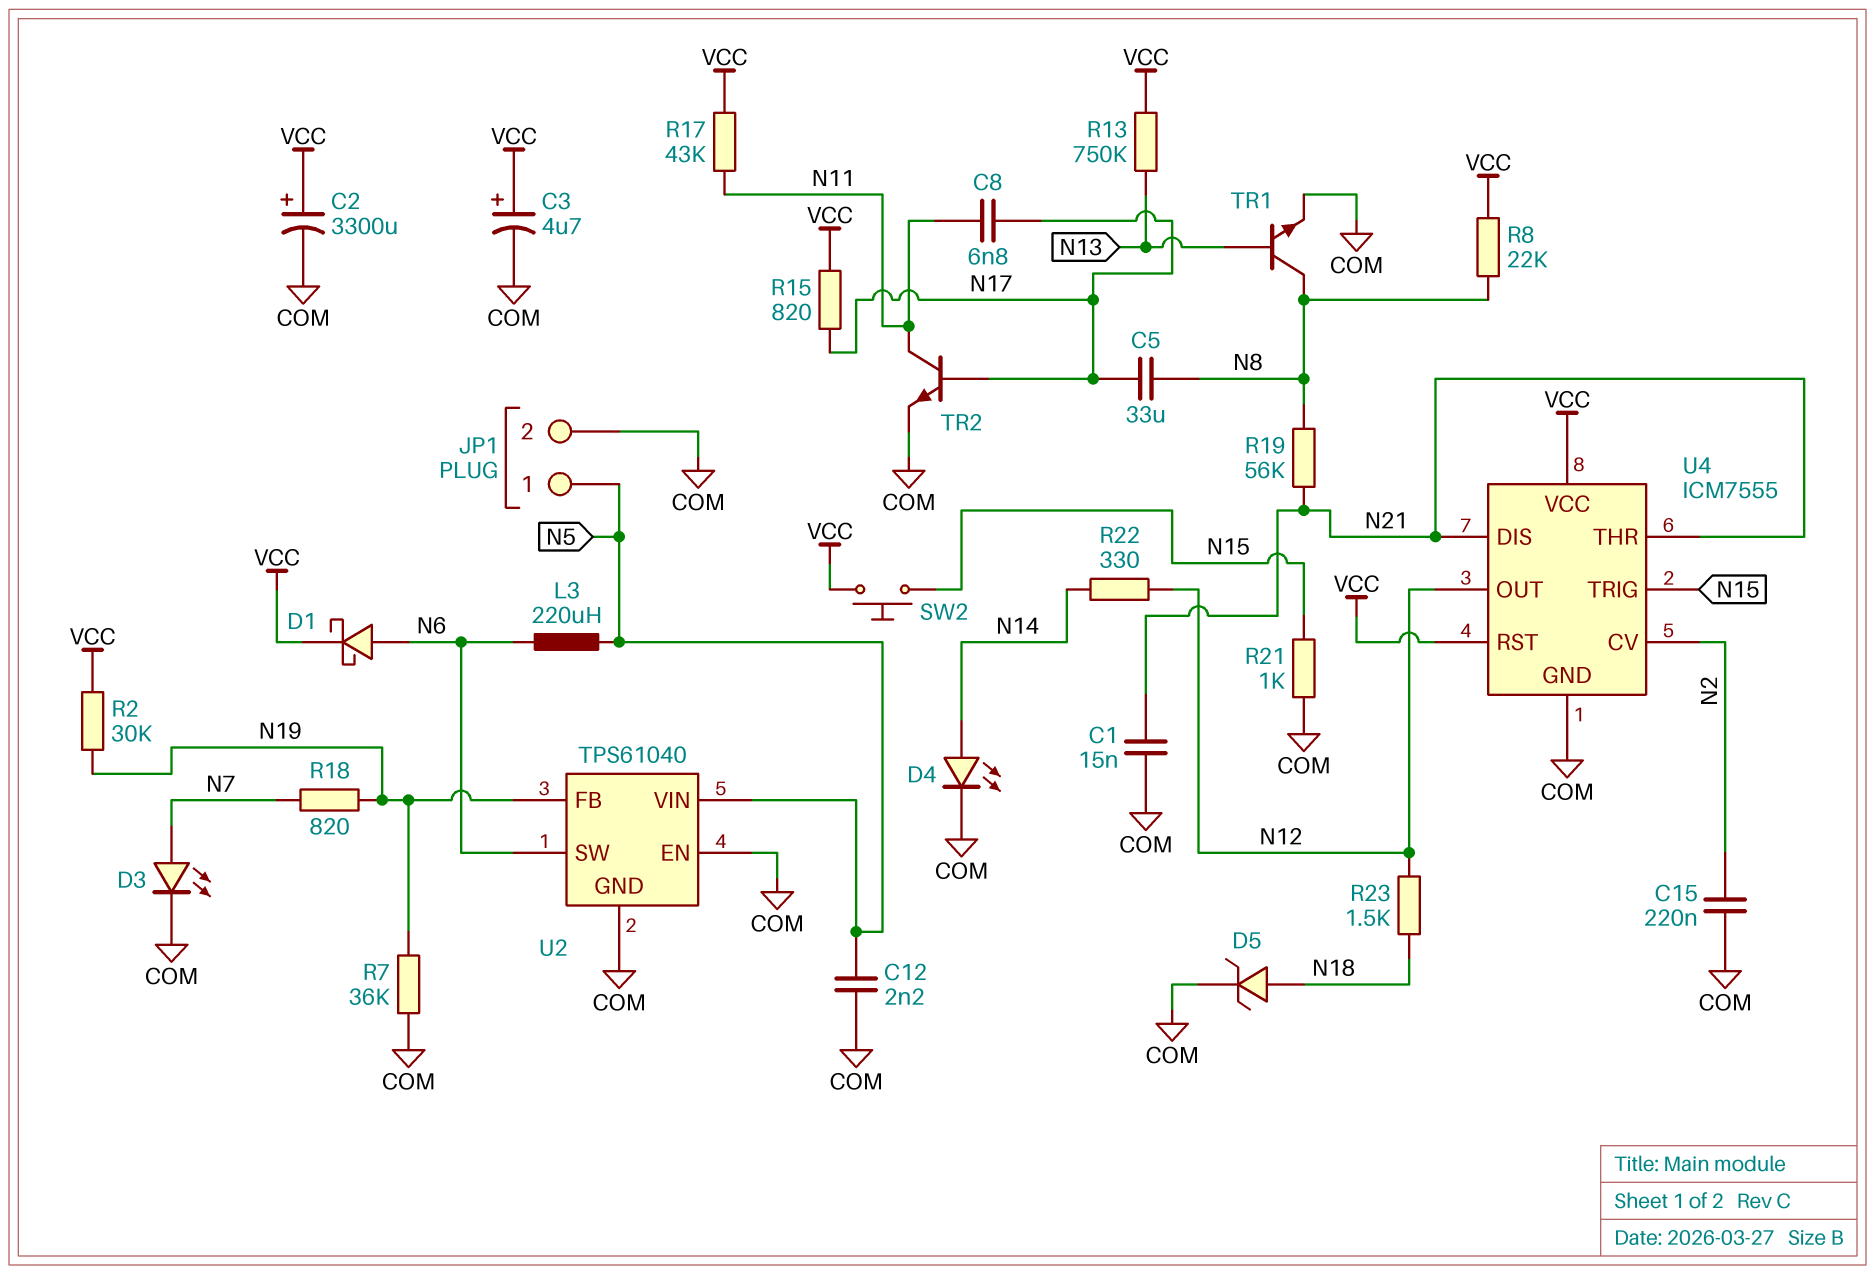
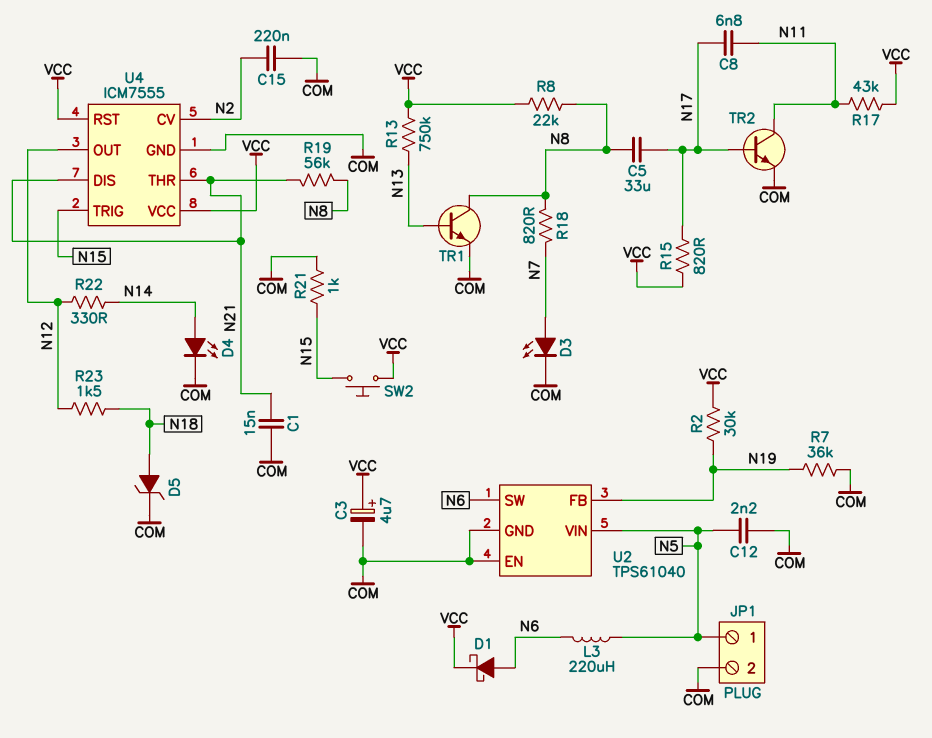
C2: 3300uF (plus VCC, minus COM) -> none
R18: 820 (N7, N19) -> 820 (N7, N8)

